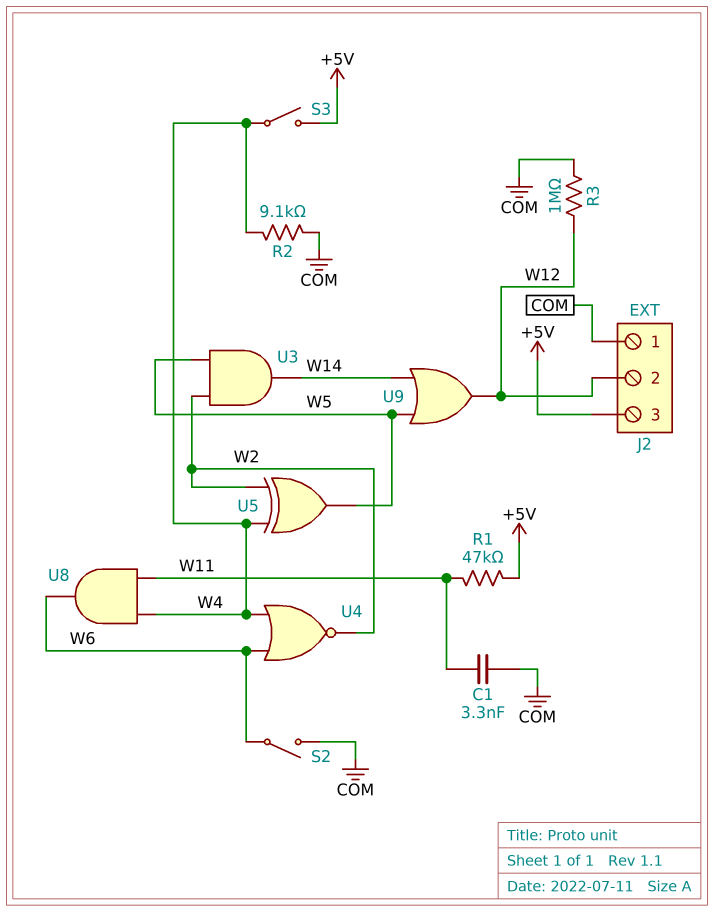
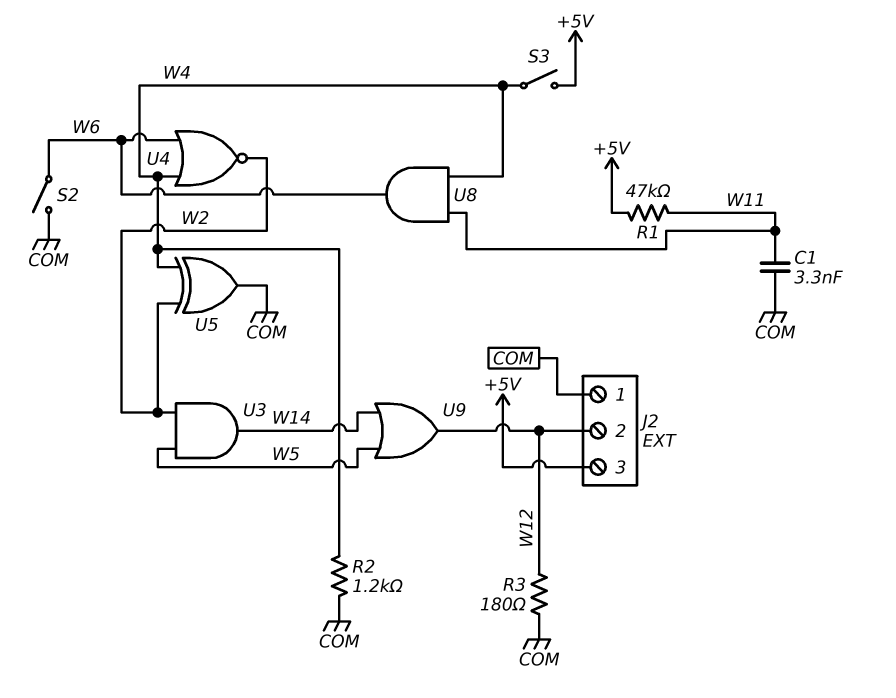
R2: 9.1k (COM, W4) -> 1.2k (COM, W4)
R3: 1M (COM, W12) -> 180 (COM, W12)
U5: XOR (in W2, in W4, out W5) -> XOR (in W2, in W4, out COM)

